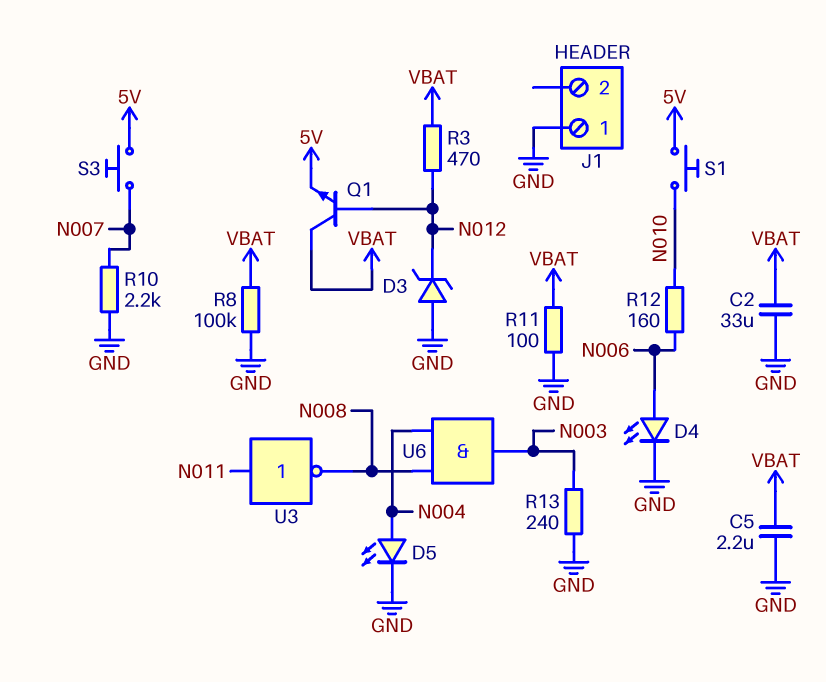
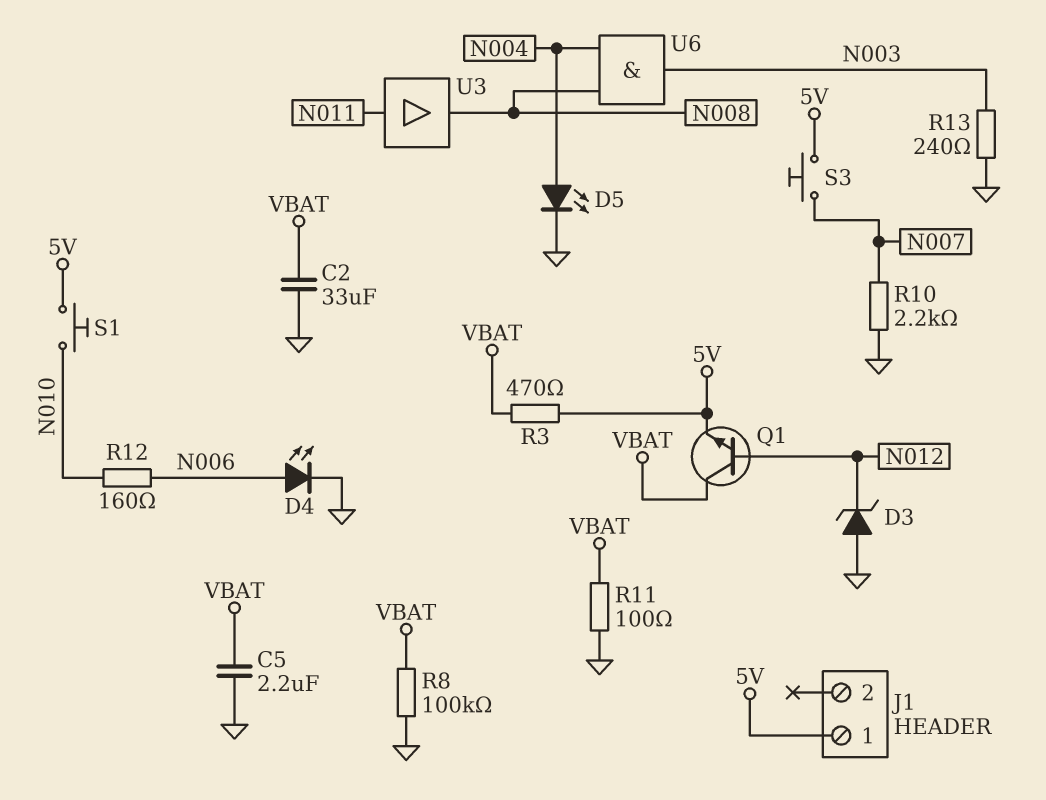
J1 pin 1: GND -> 5V
R3: 470 (N012, VBAT) -> 470 (5V, VBAT)
U3: NOT (in N011, out N008) -> buffer (in N011, out N008)

